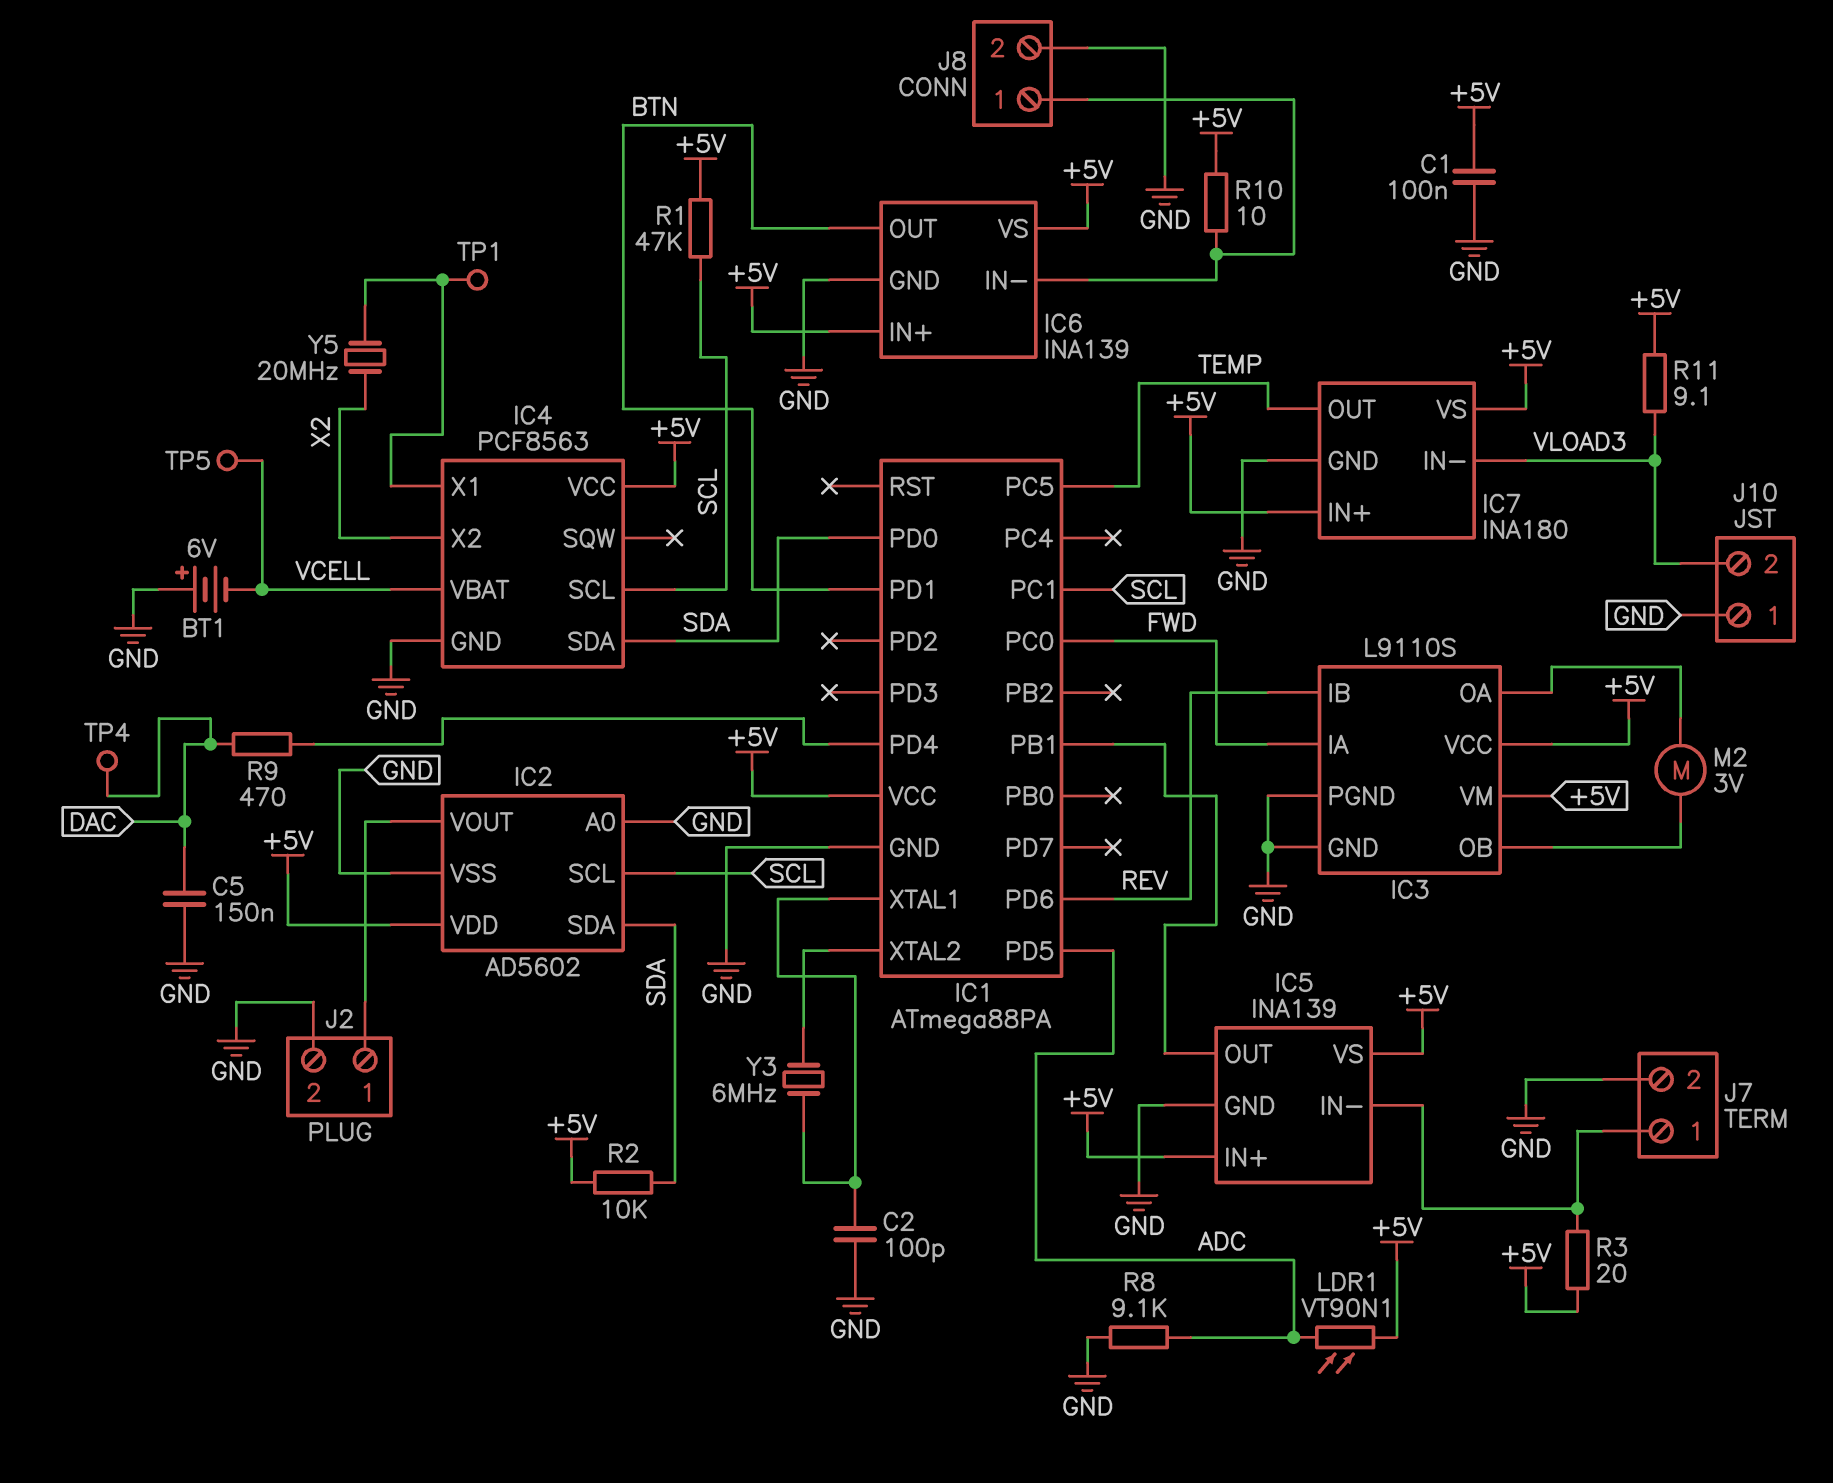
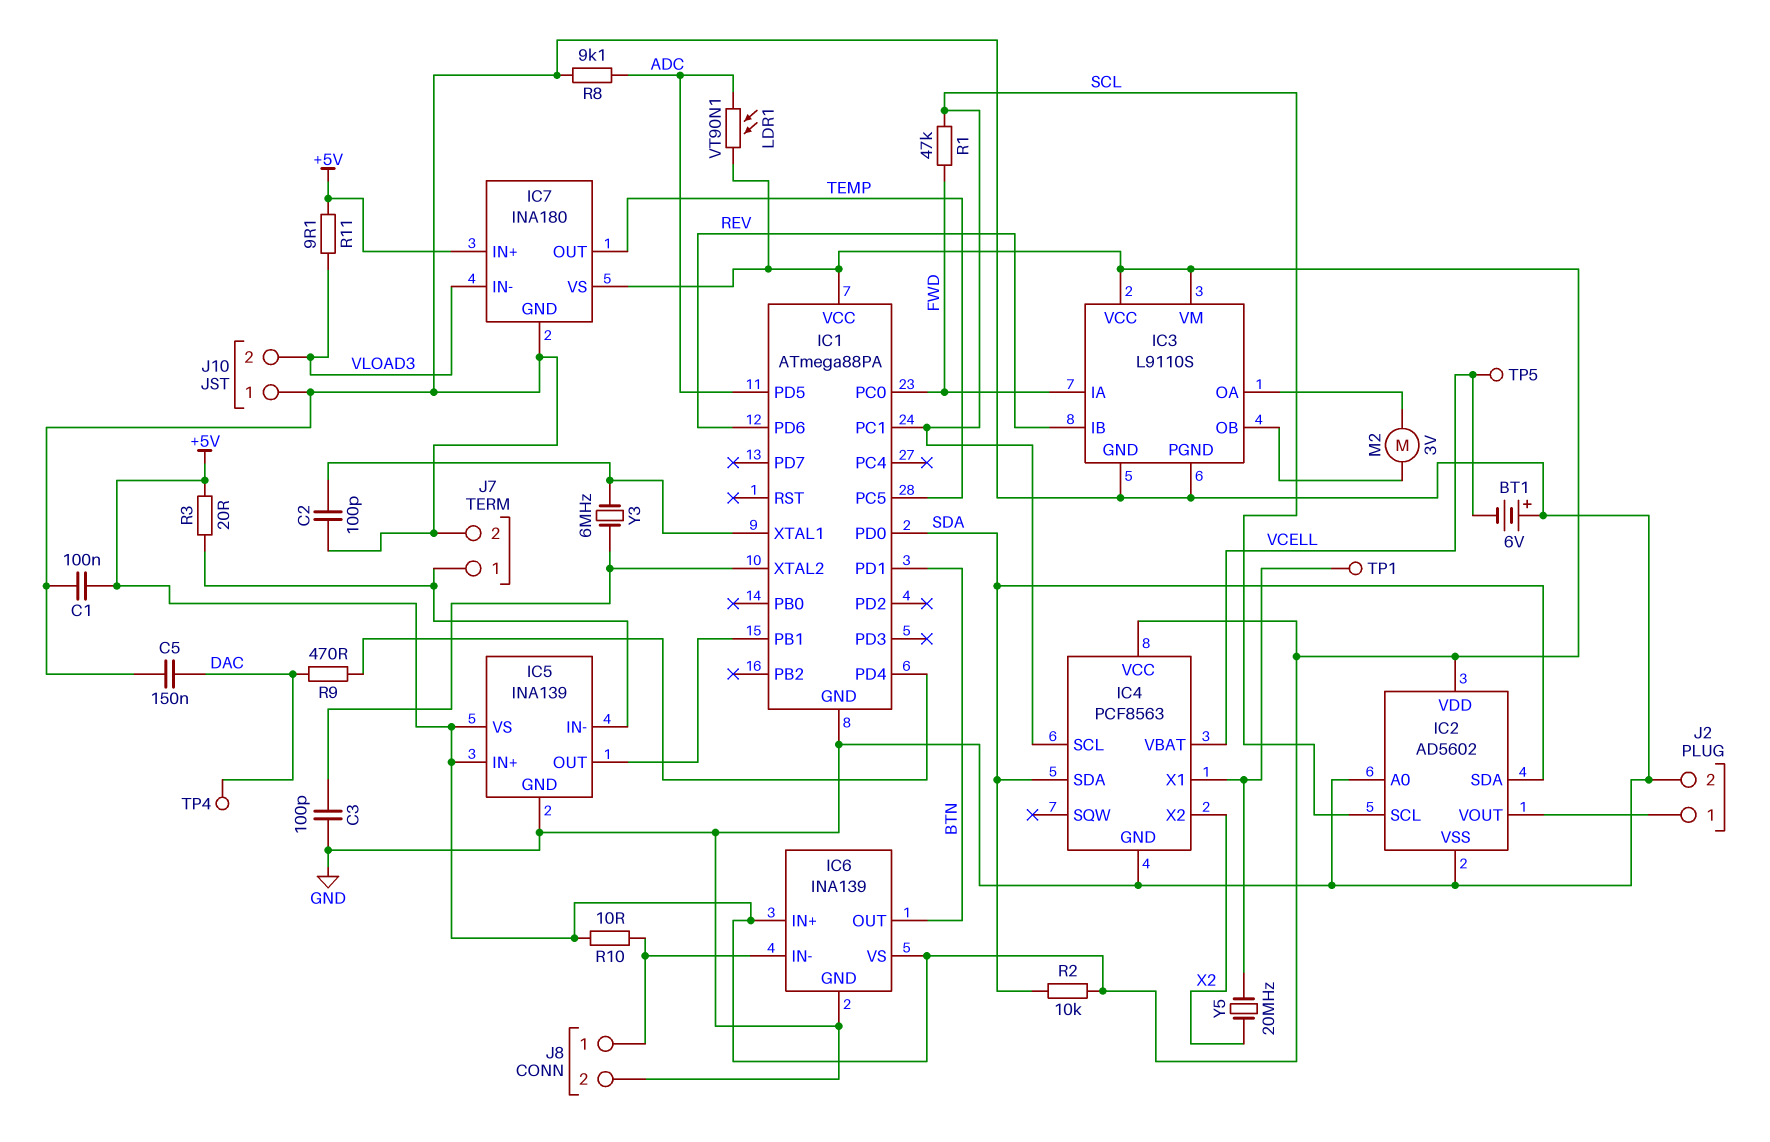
C3: none -> 100pF (GND, IC1/XTAL2)
R1: 47k (+5V, SCL) -> 47k (FWD, SCL)

